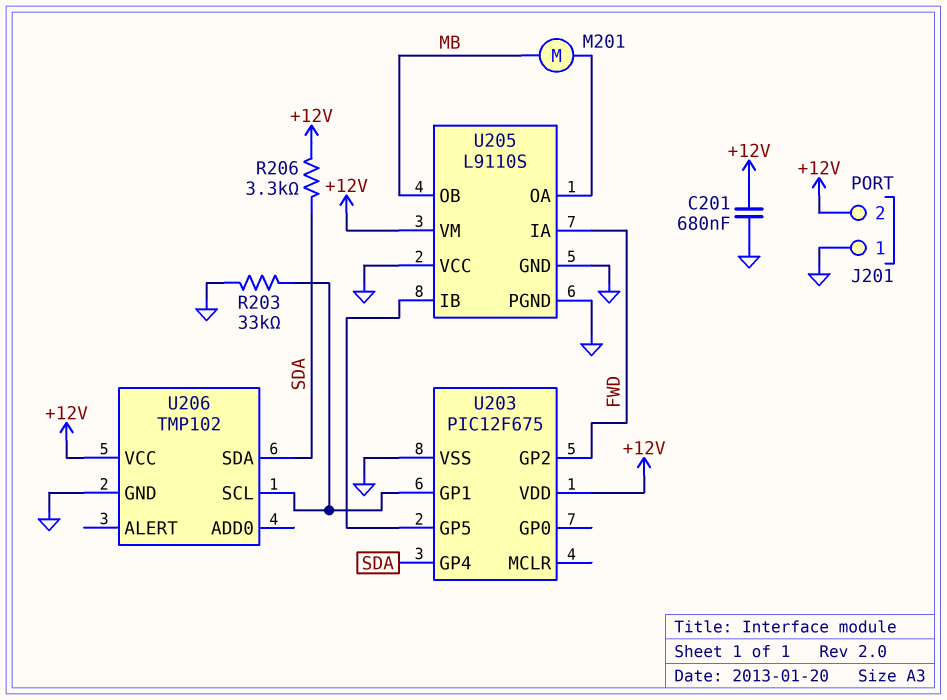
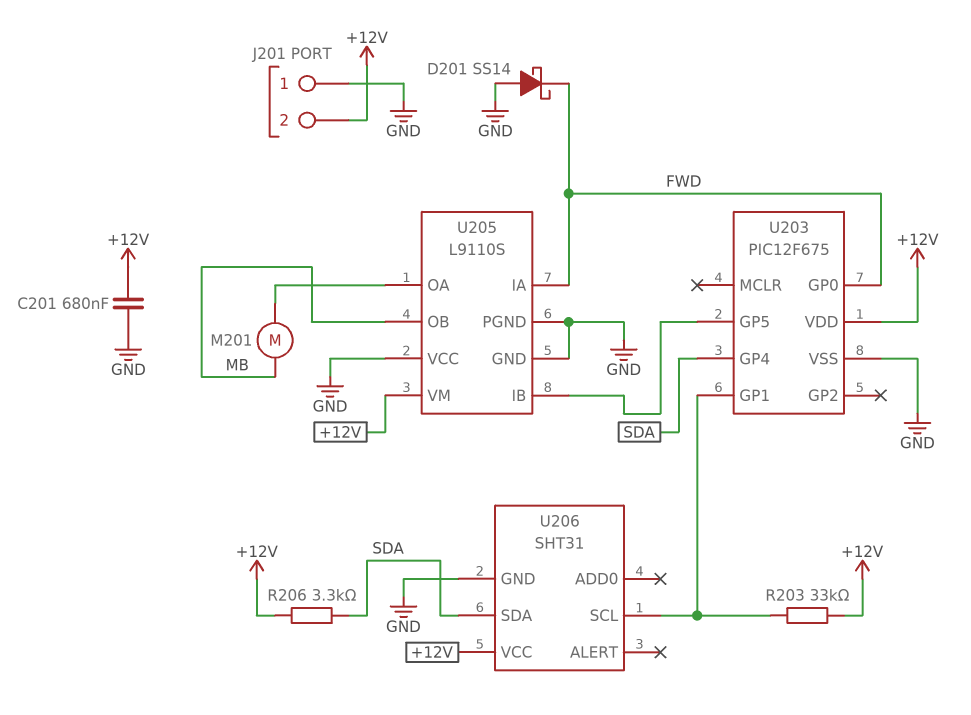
D201: none -> schottky SS14 (A GND, K FWD)
R203: 33k (GND, U203/GP1) -> 33k (+12V, U203/GP1)
U203 pin GP0: none -> FWD
U203 pin GP2: FWD -> none
U206: TMP102 -> SHT31

